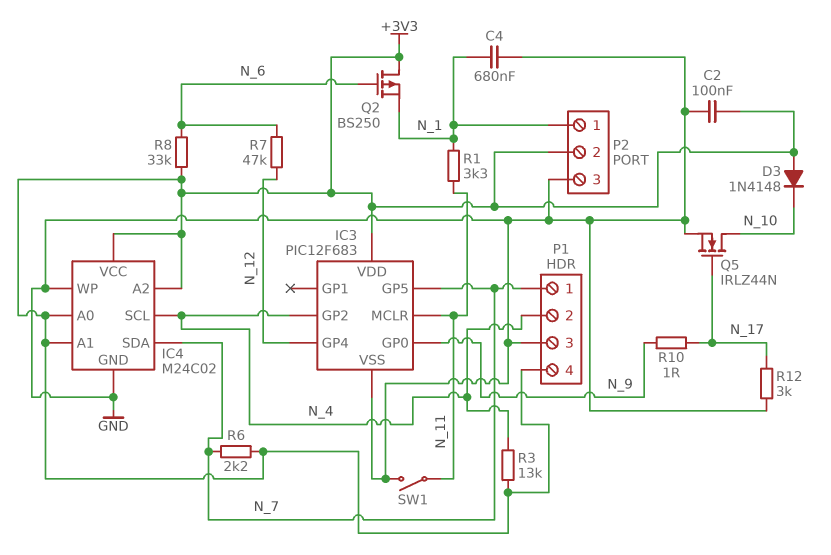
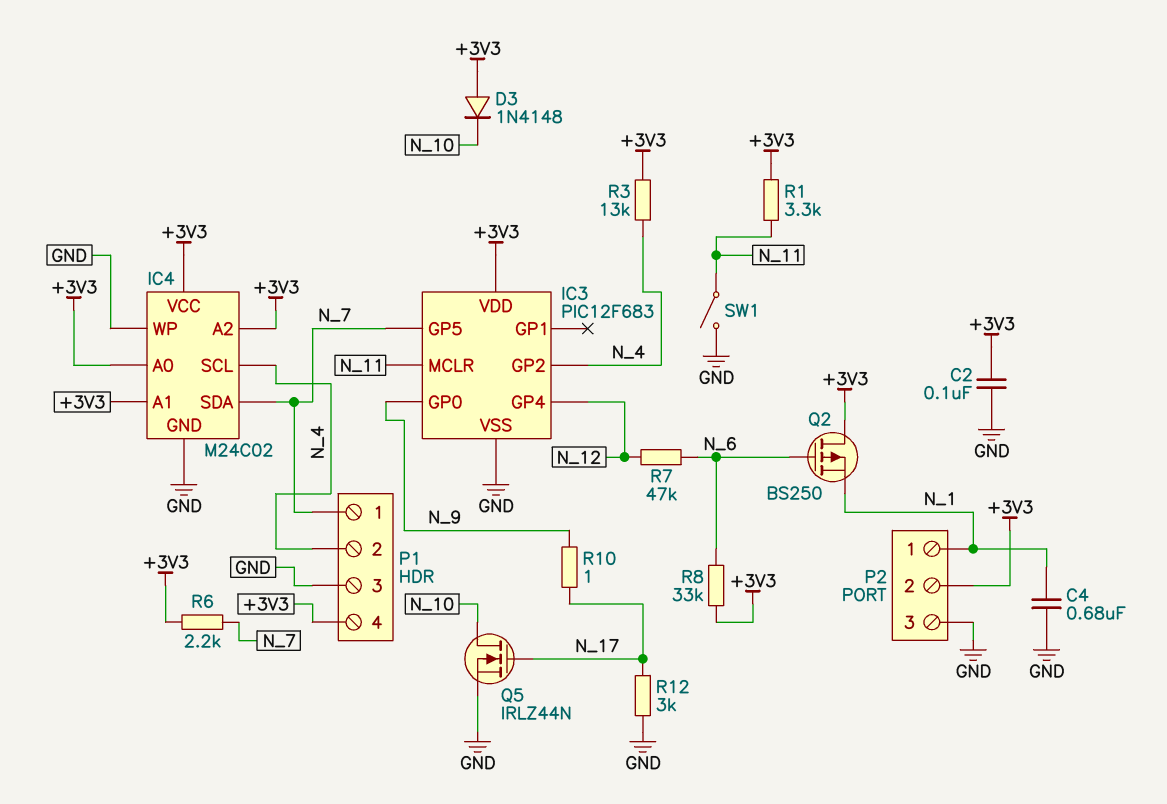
R1: 3.3k (N_1, N_11) -> 3.3k (+3V3, N_11)

